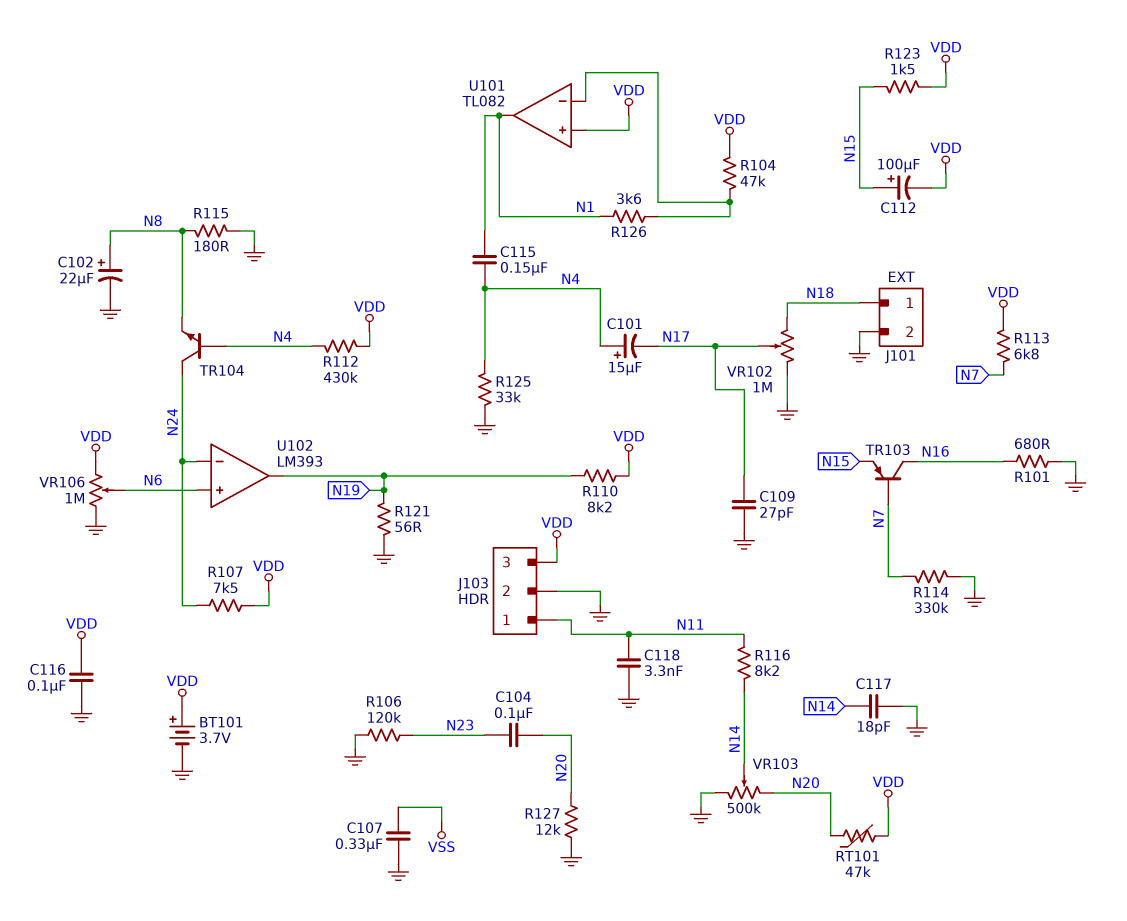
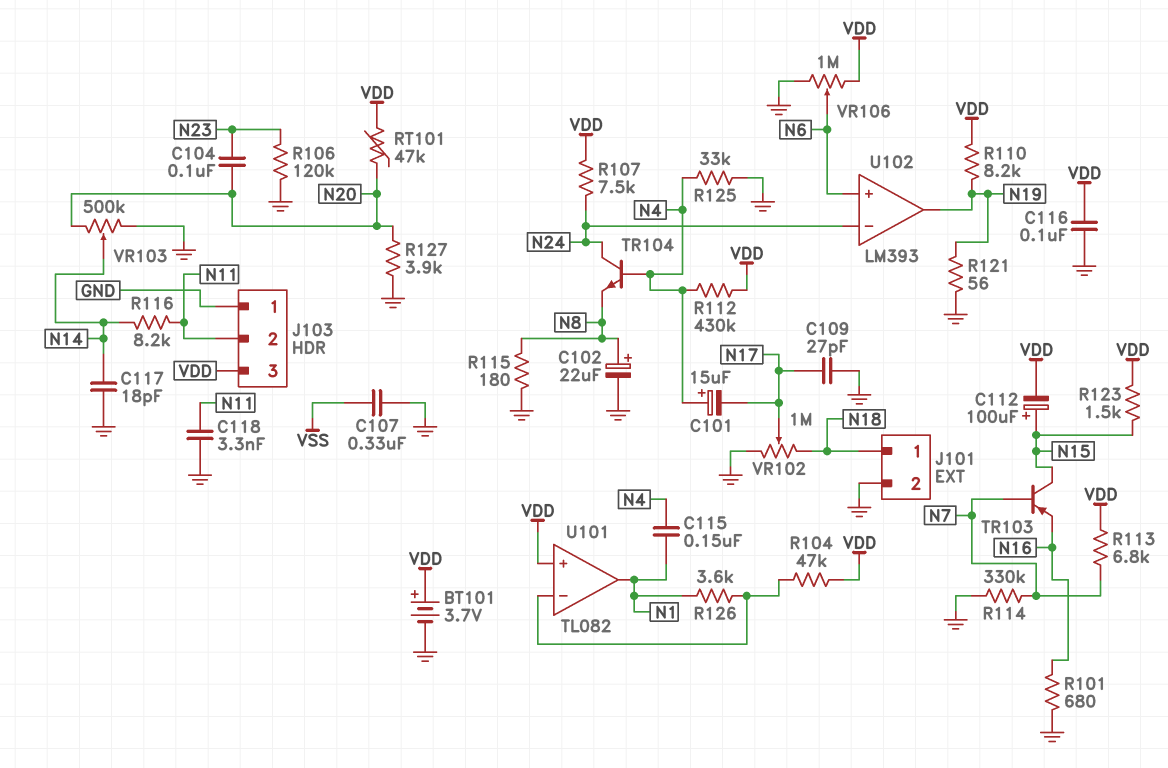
J103 pin 1: N11 -> GND
J103 pin 2: GND -> N11
R127: 12k (GND, N20) -> 3.9k (GND, N20)
TR103: PNP (B N7, C N16, E N15) -> PNP (B N7, C N15, E N16)

